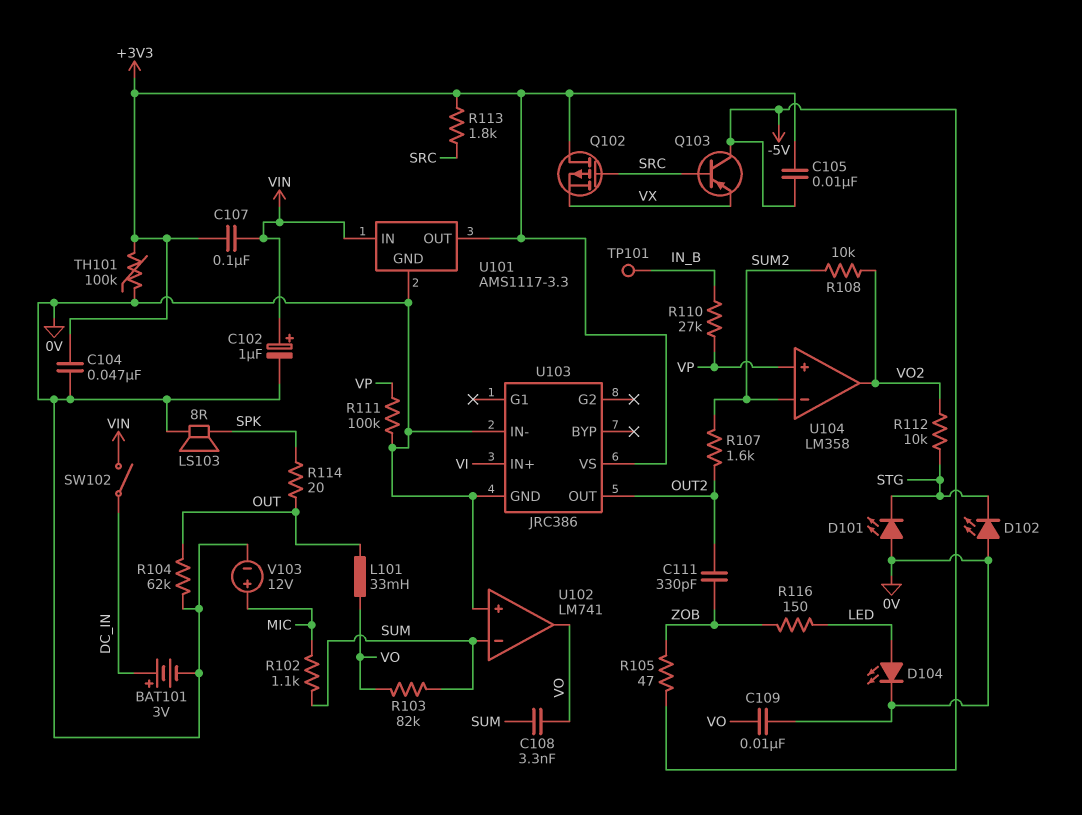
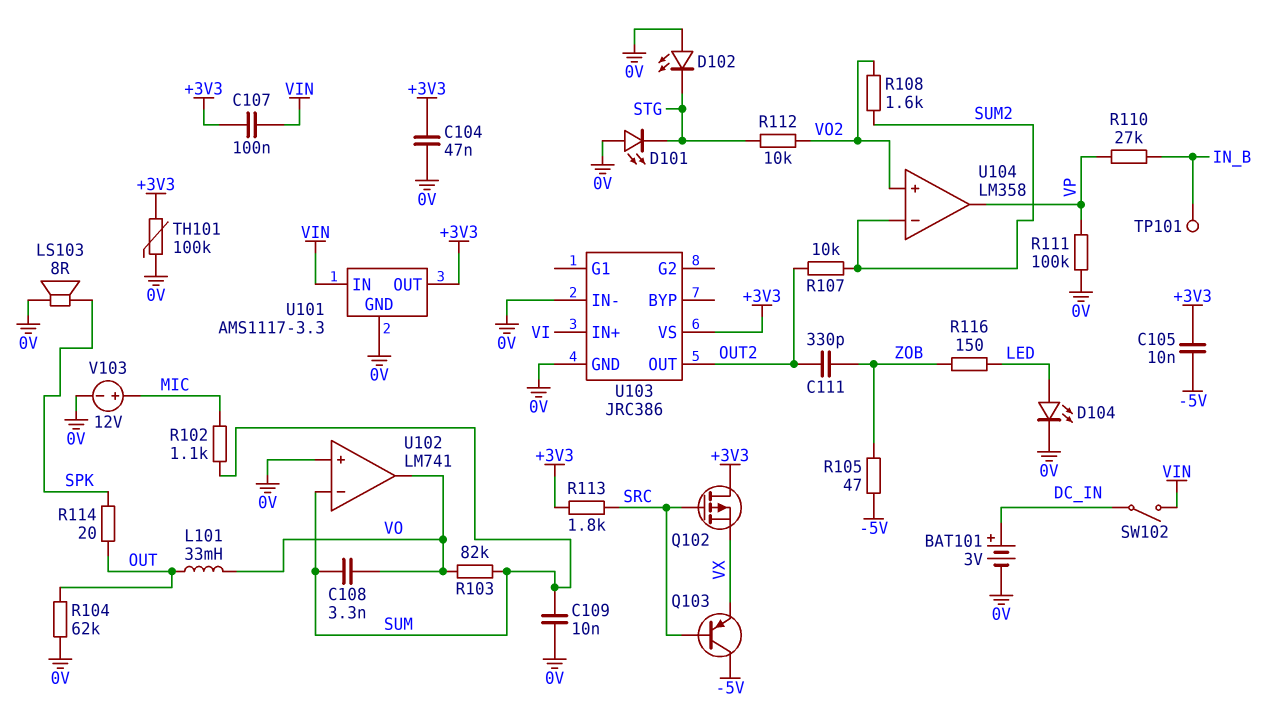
C102: 1uF (plus VIN, minus 0V) -> none
C109: 10nF (0V, VO) -> 10nF (0V, SUM)
R107: 1.6k (OUT2, SUM2) -> 10k (OUT2, SUM2)
R108: 10k (SUM2, VO2) -> 1.6k (SUM2, VO2)
U104 pin in+: VP -> VO2
U104 pin out: VO2 -> VP

